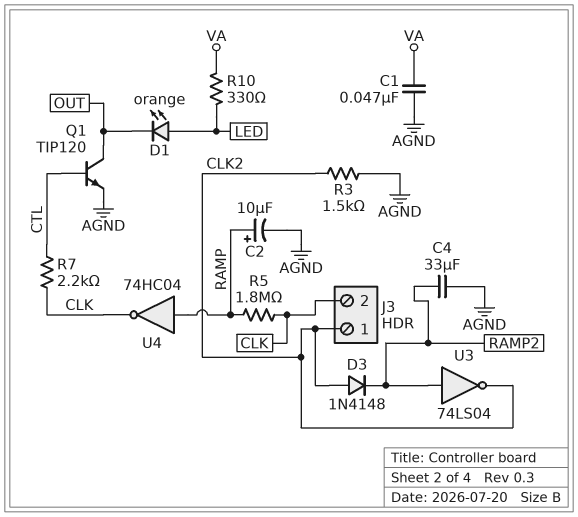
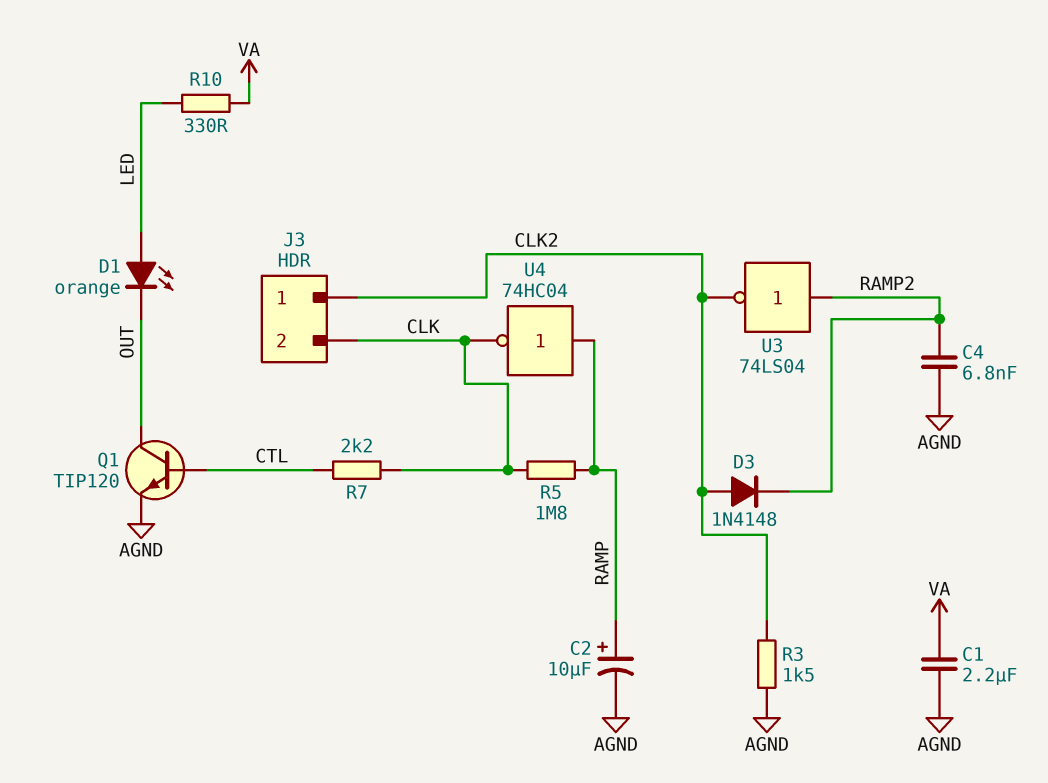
C1: 47nF (AGND, VA) -> 2.2uF (AGND, VA)
C4: 33uF (AGND, RAMP2) -> 6.8nF (AGND, RAMP2)

